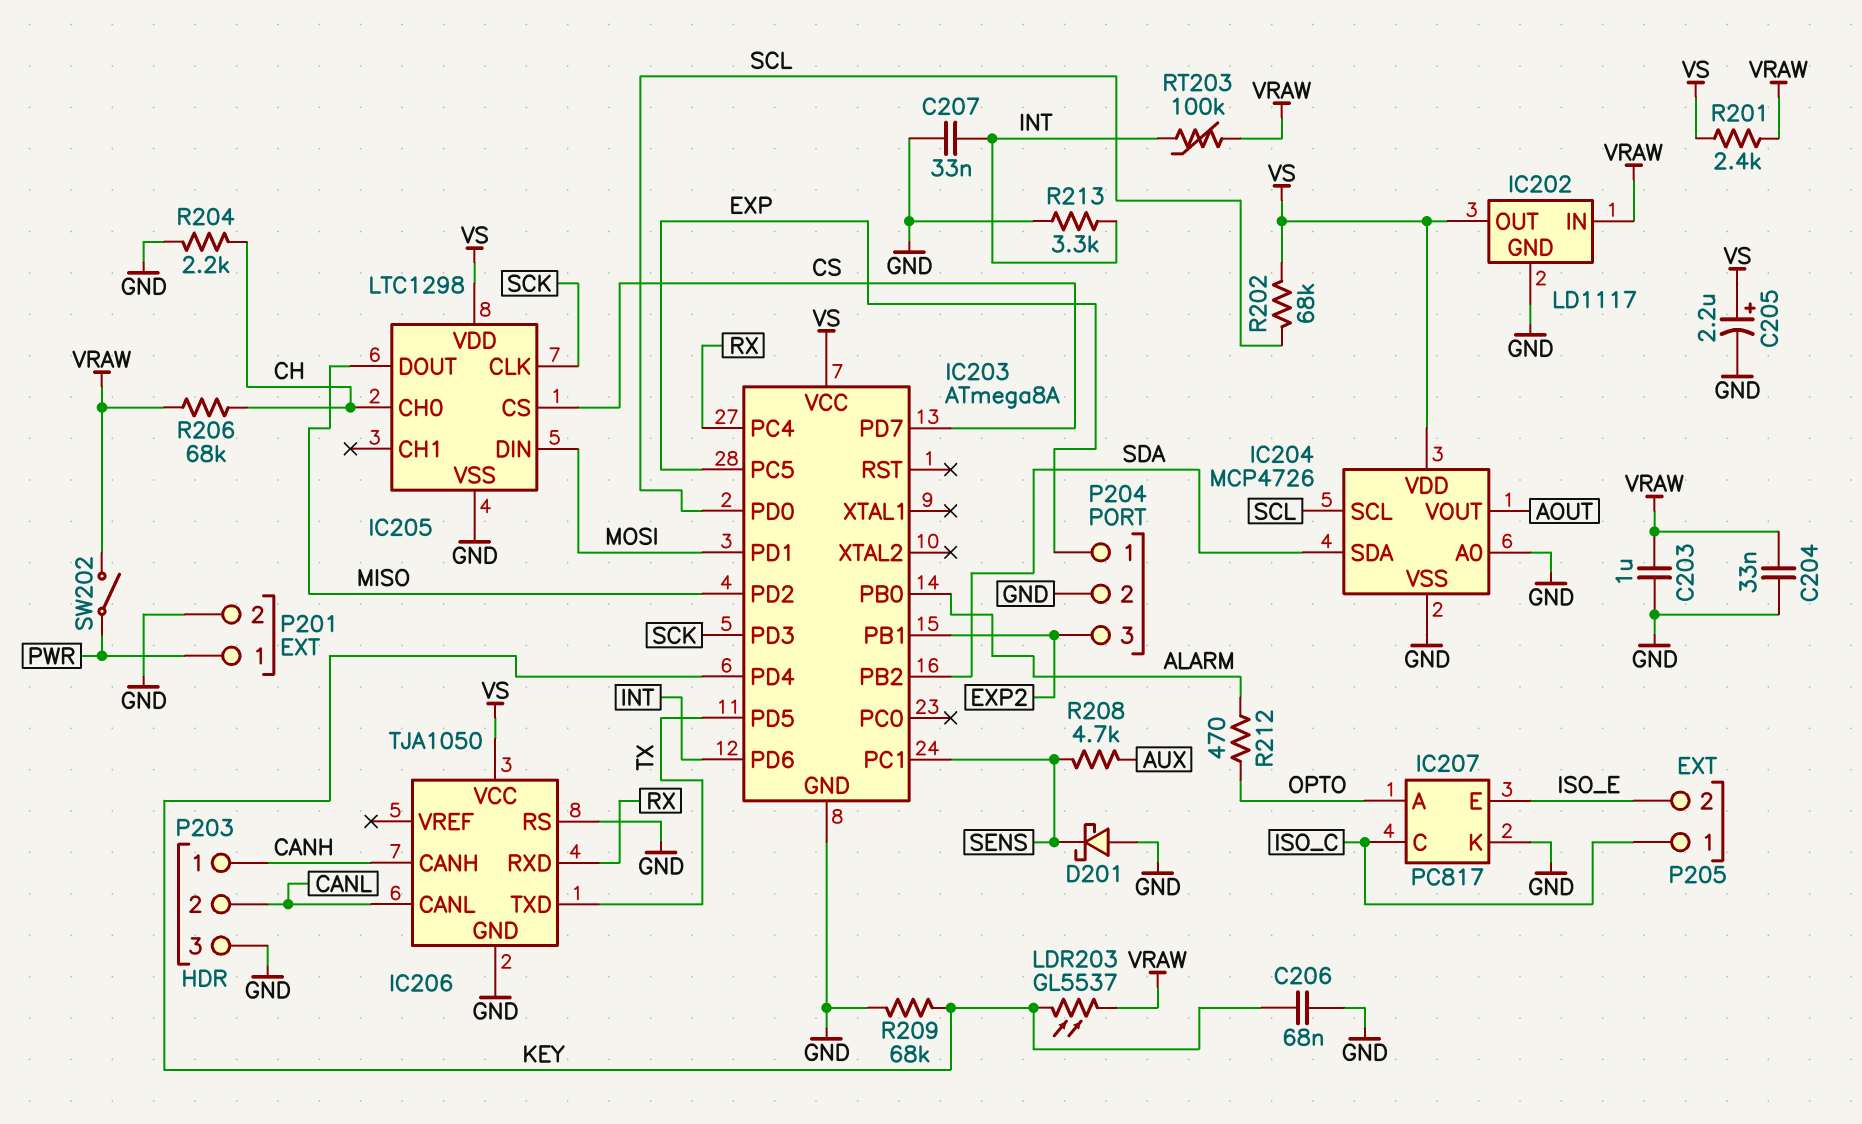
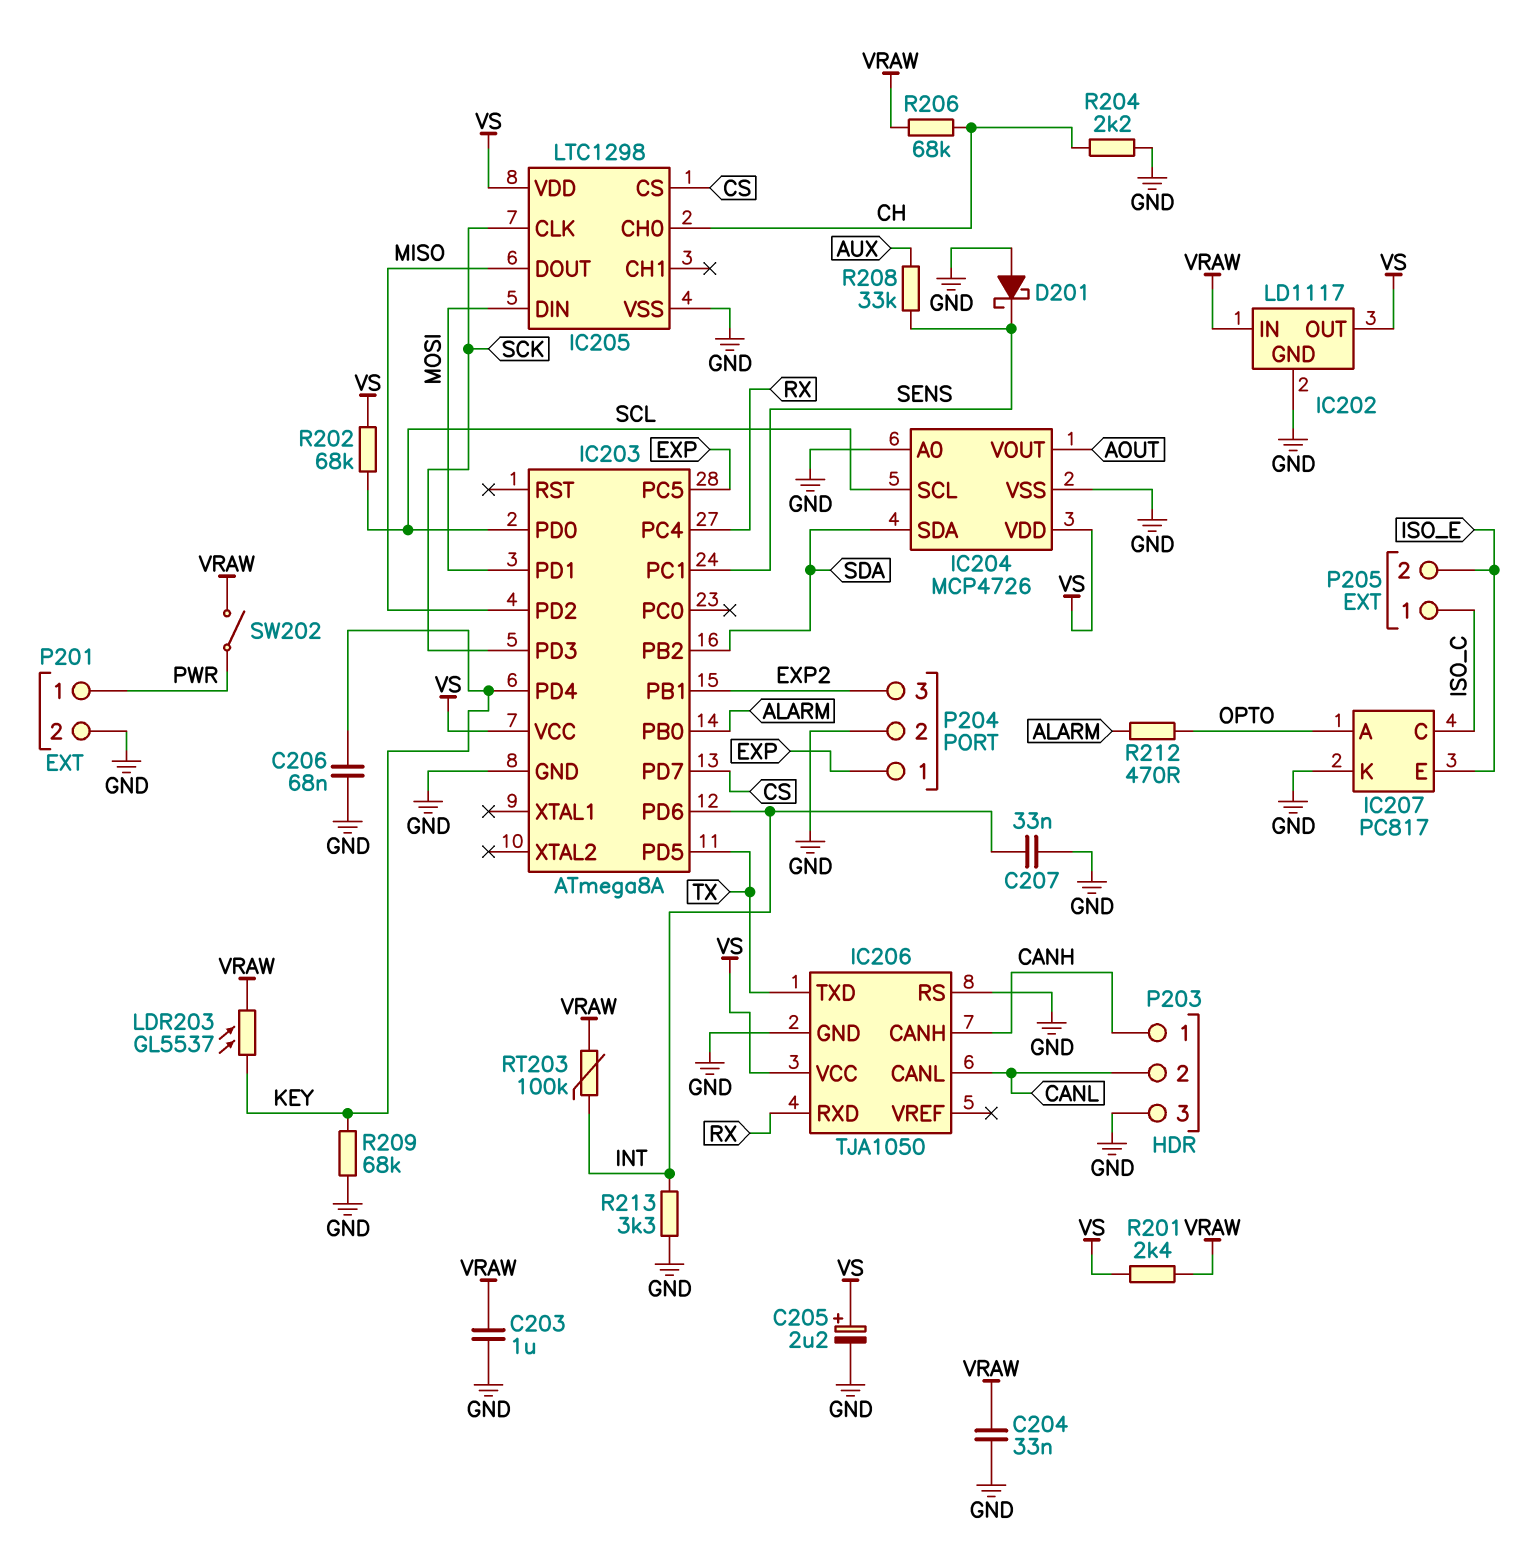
R208: 4.7k (AUX, SENS) -> 33k (AUX, SENS)

